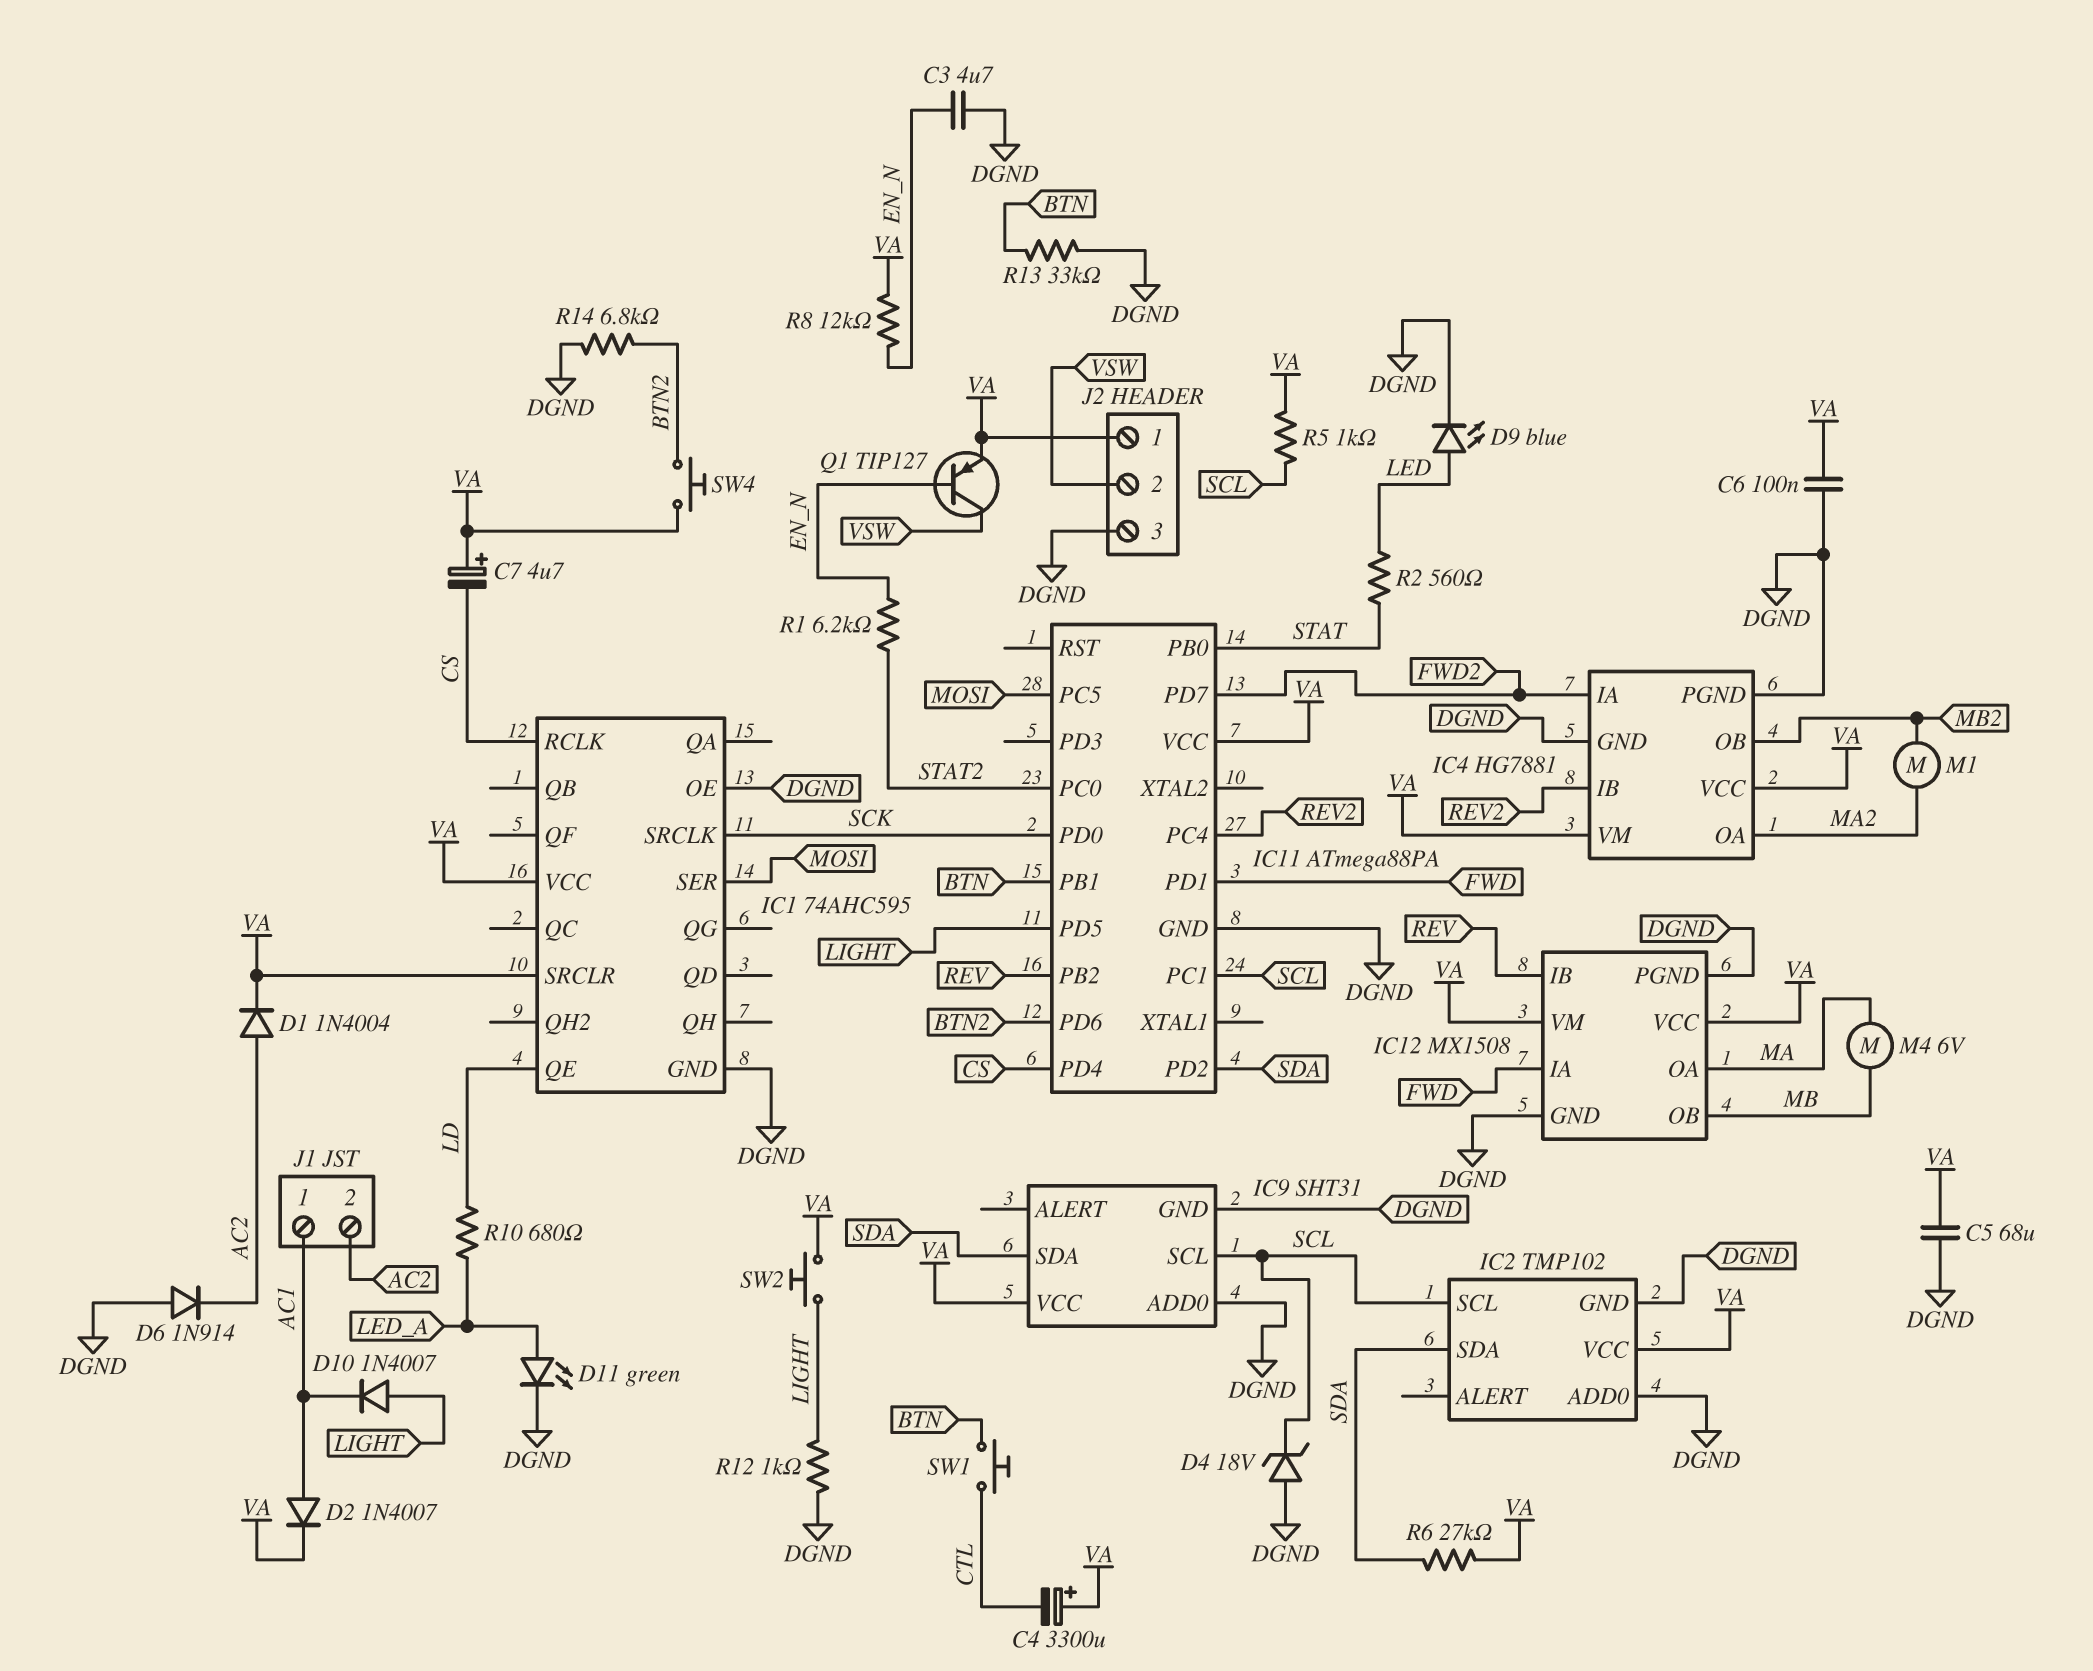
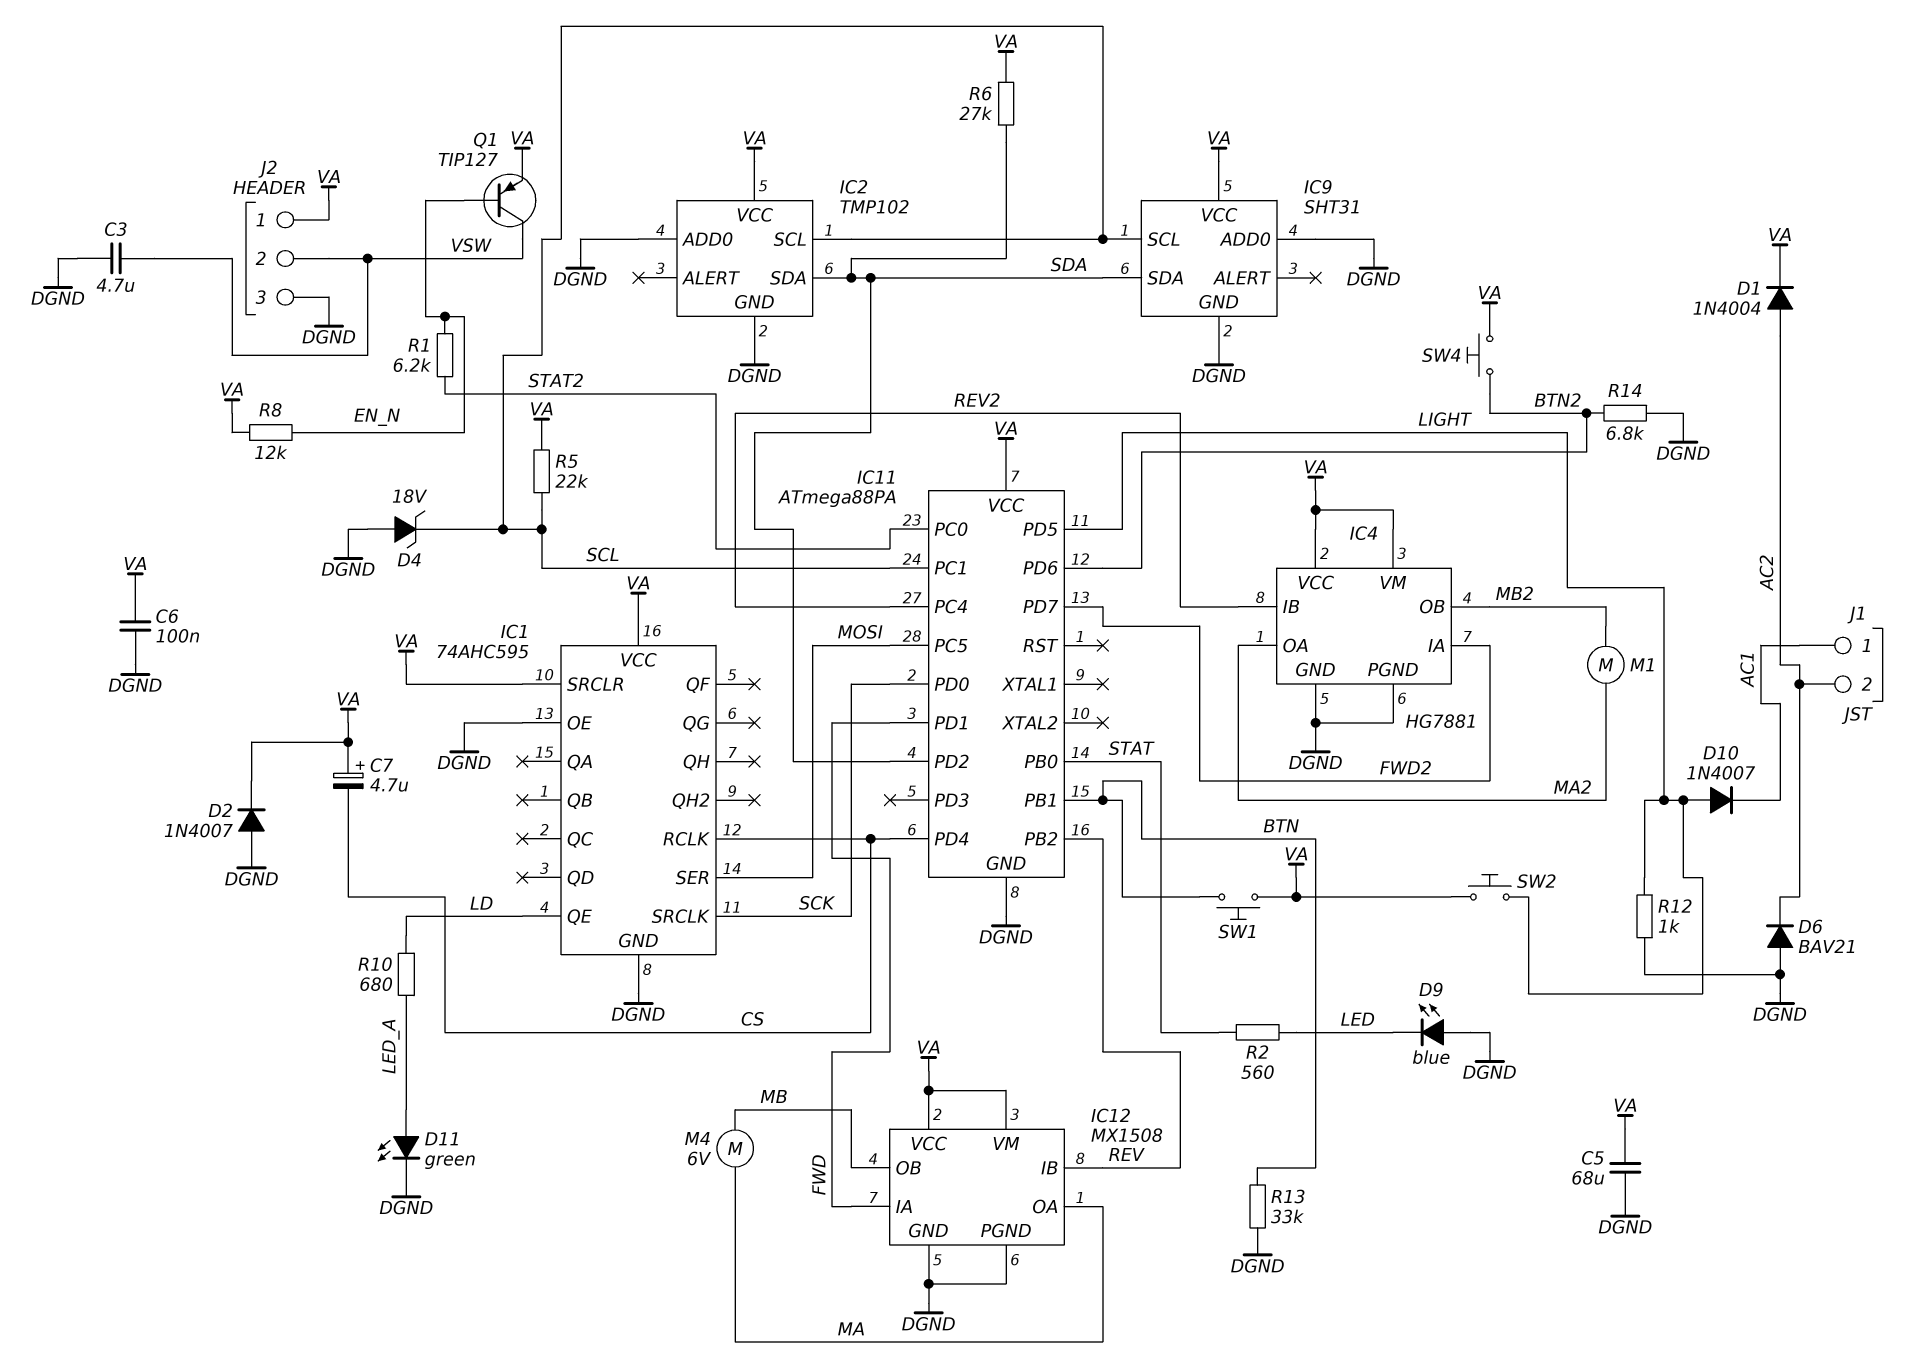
C3: 4.7uF (DGND, EN_N) -> 4.7uF (DGND, VSW)
C4: 3300uF (plus VA, minus CTL) -> none
D2: diode 1N4007 (A AC1, K VA) -> diode 1N4007 (A DGND, K VA)
D6: diode 1N914 (A DGND, K AC2) -> diode BAV21 (A DGND, K AC2)
D9: LED blue (A LED, K DGND) -> LED blue (A DGND, K LED)
R5: 1k (SCL, VA) -> 22k (SCL, VA)
SW1: button (BTN, CTL) -> button (BTN, VA)

